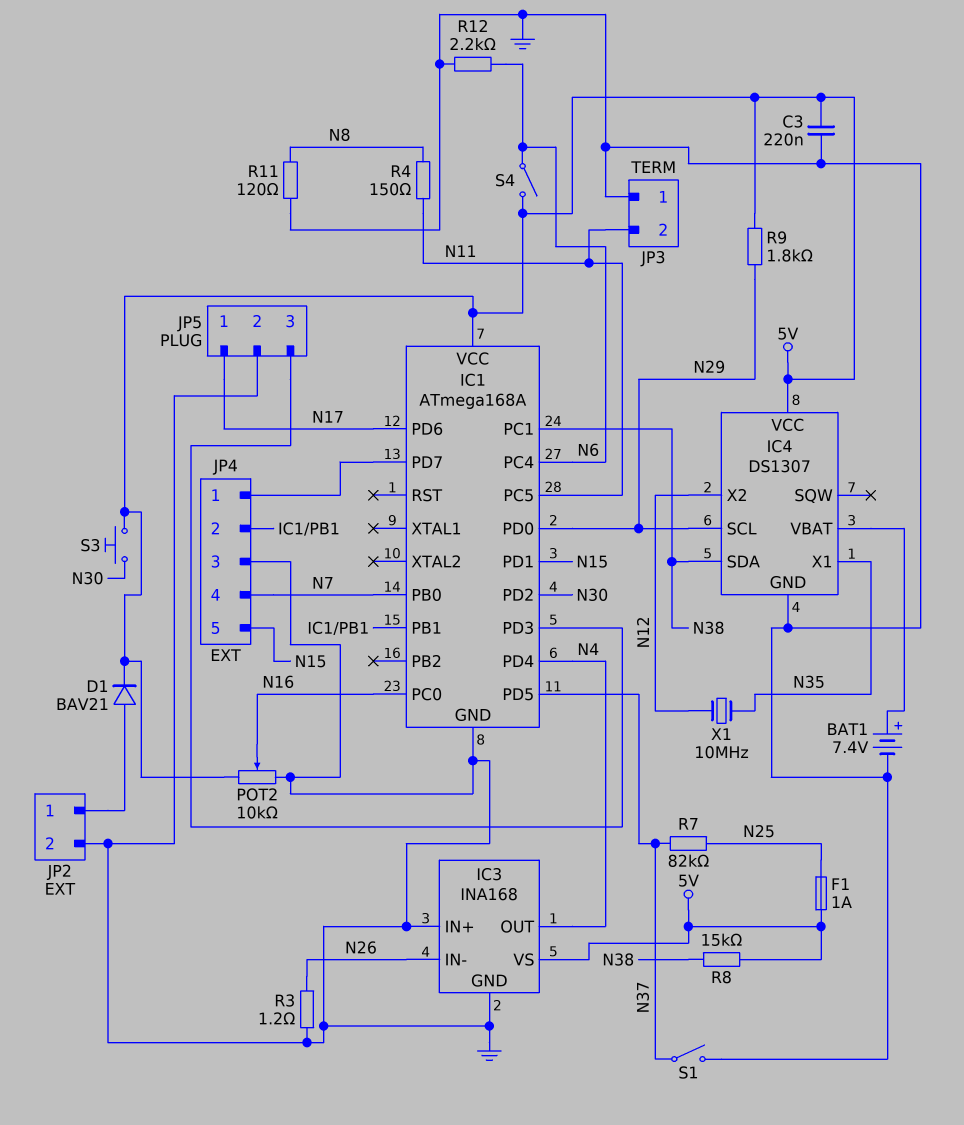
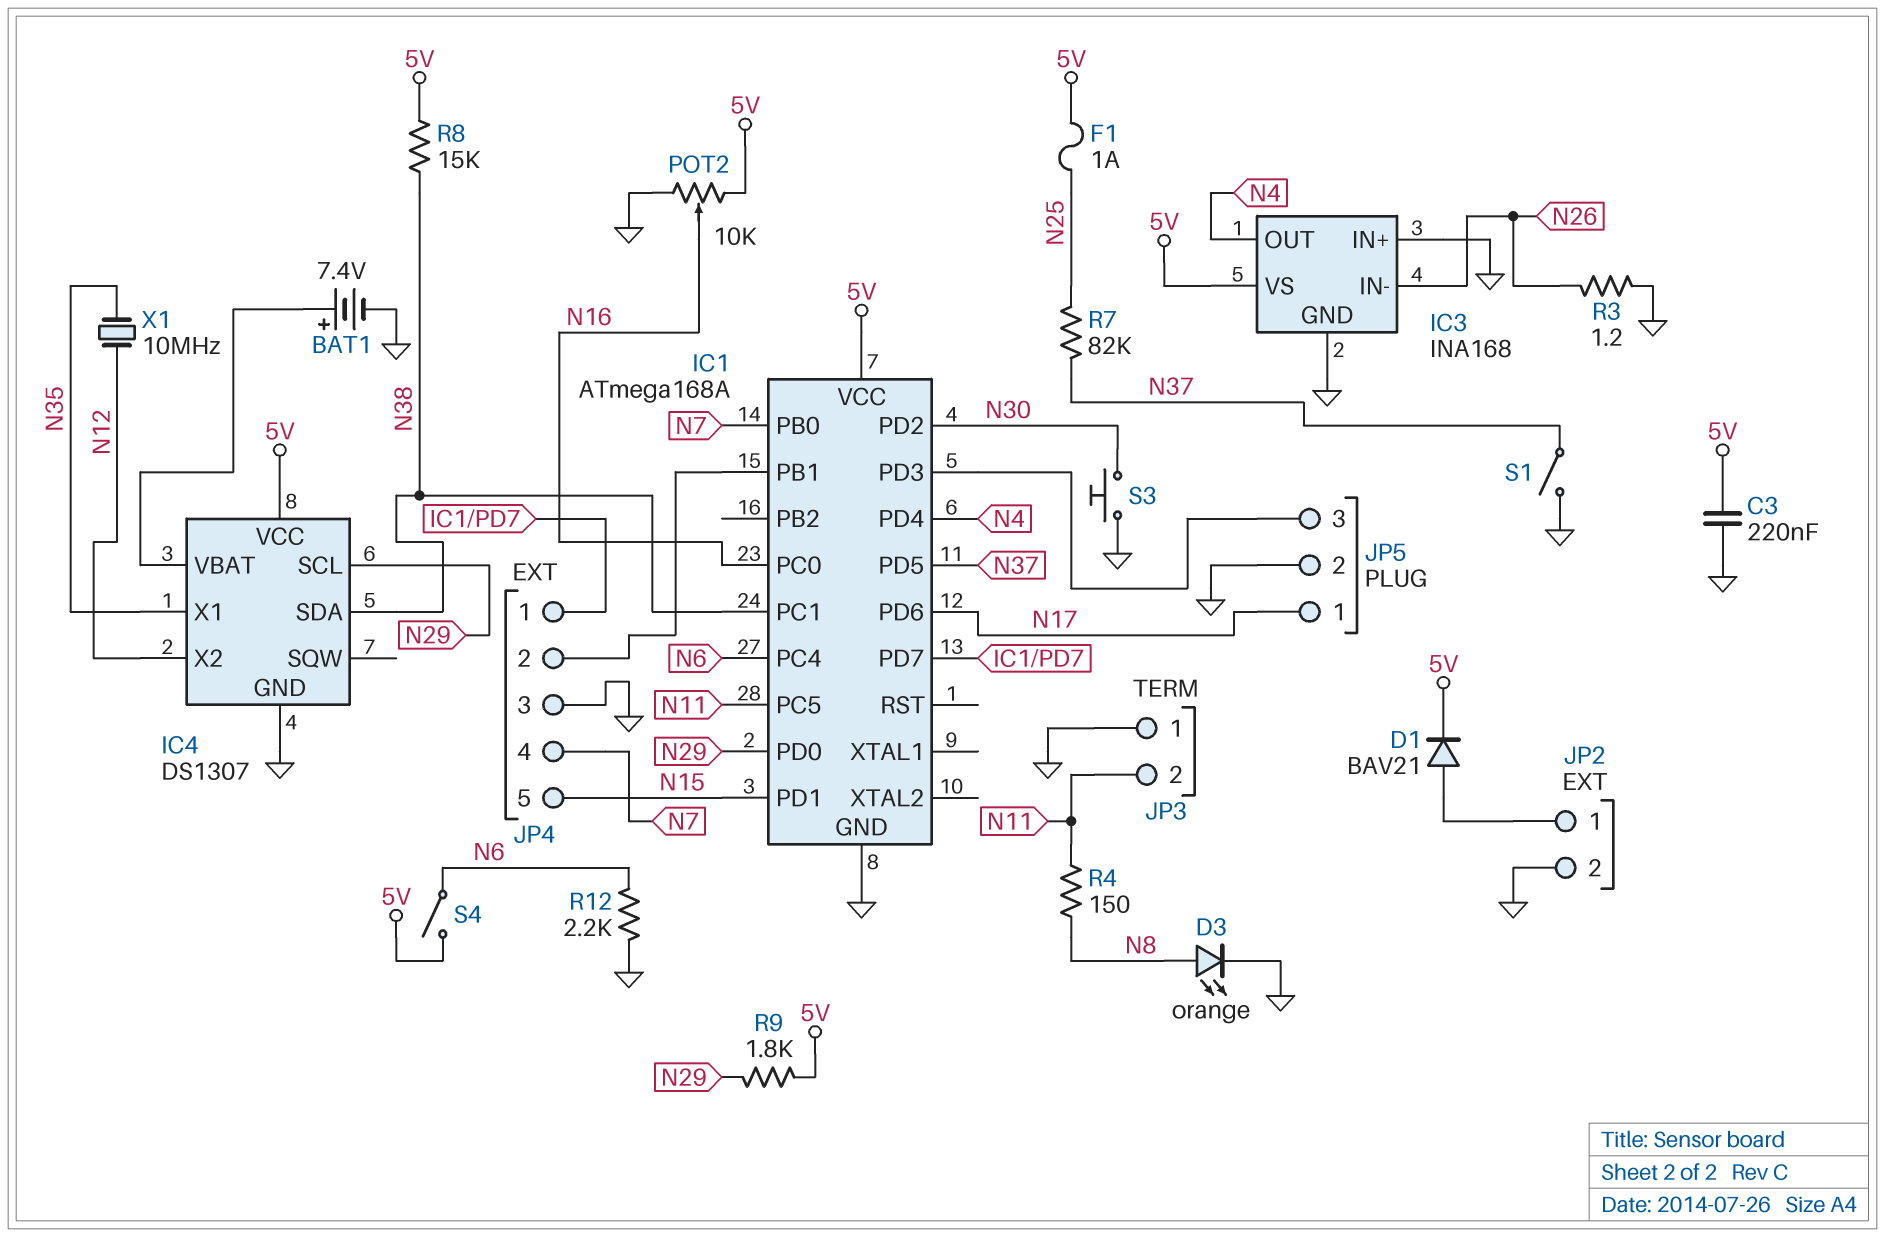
D3: none -> LED orange (A N8, K GND)
R11: 120 (GND, N8) -> none
S3: button (5V, N30) -> button (GND, N30)

